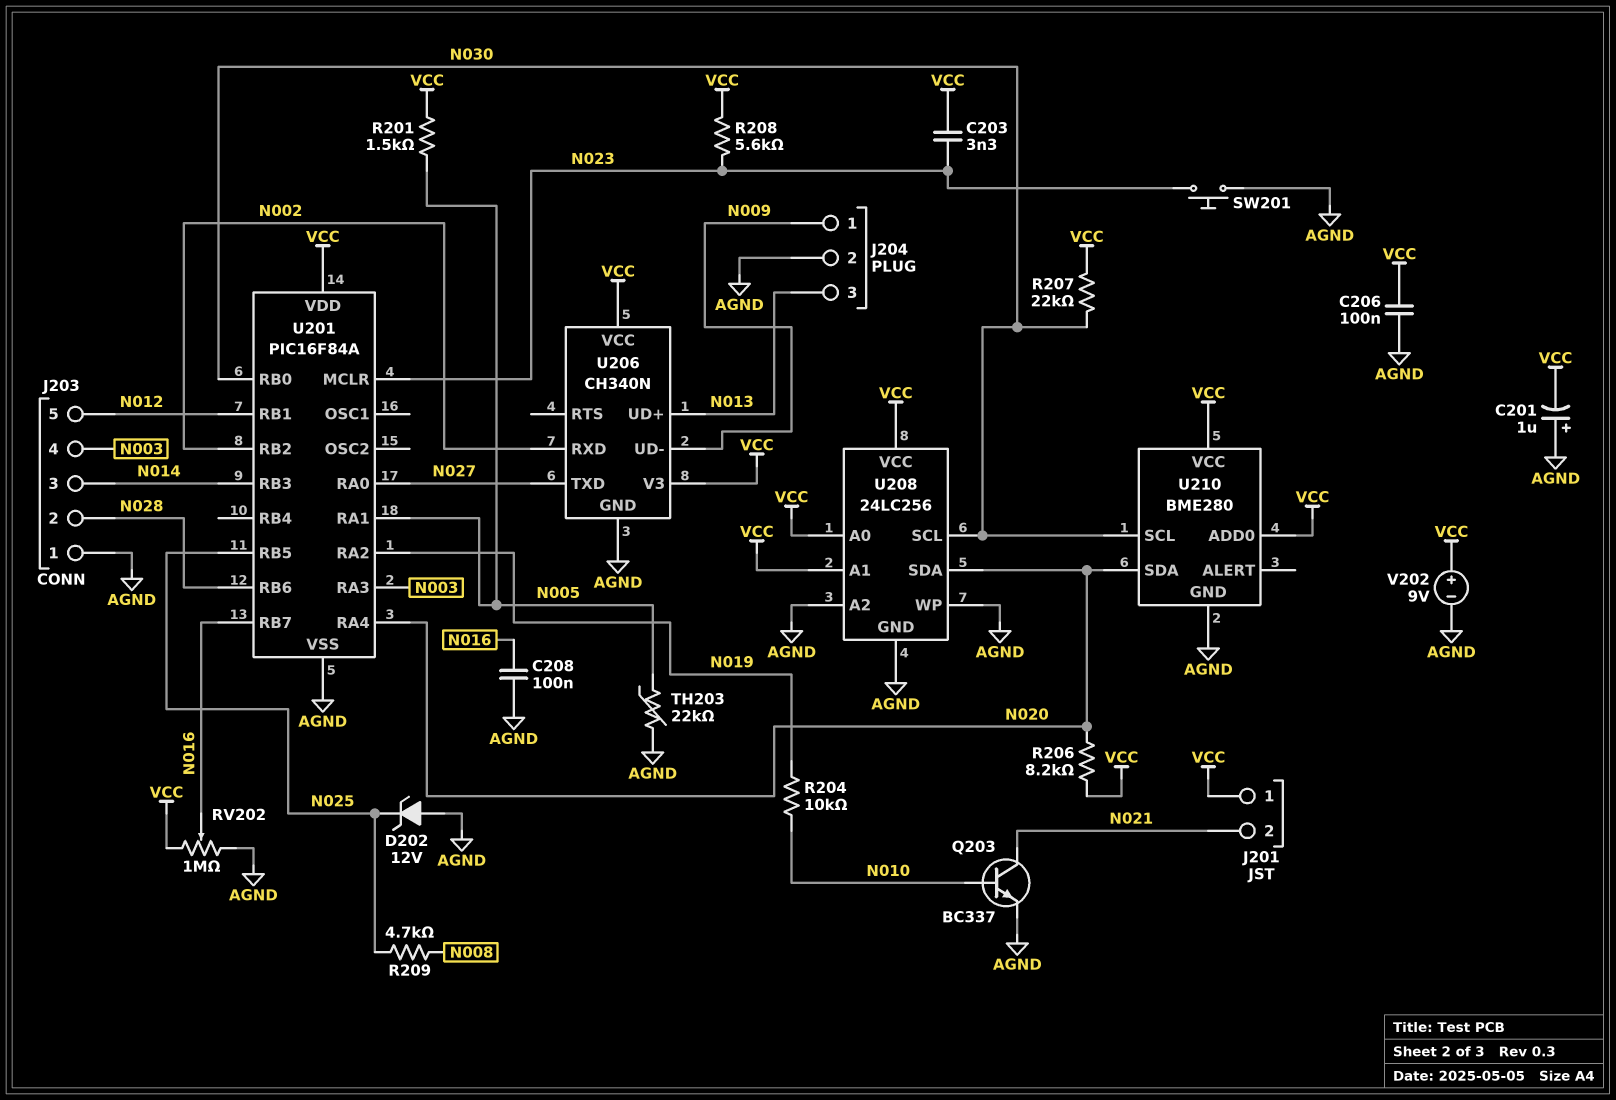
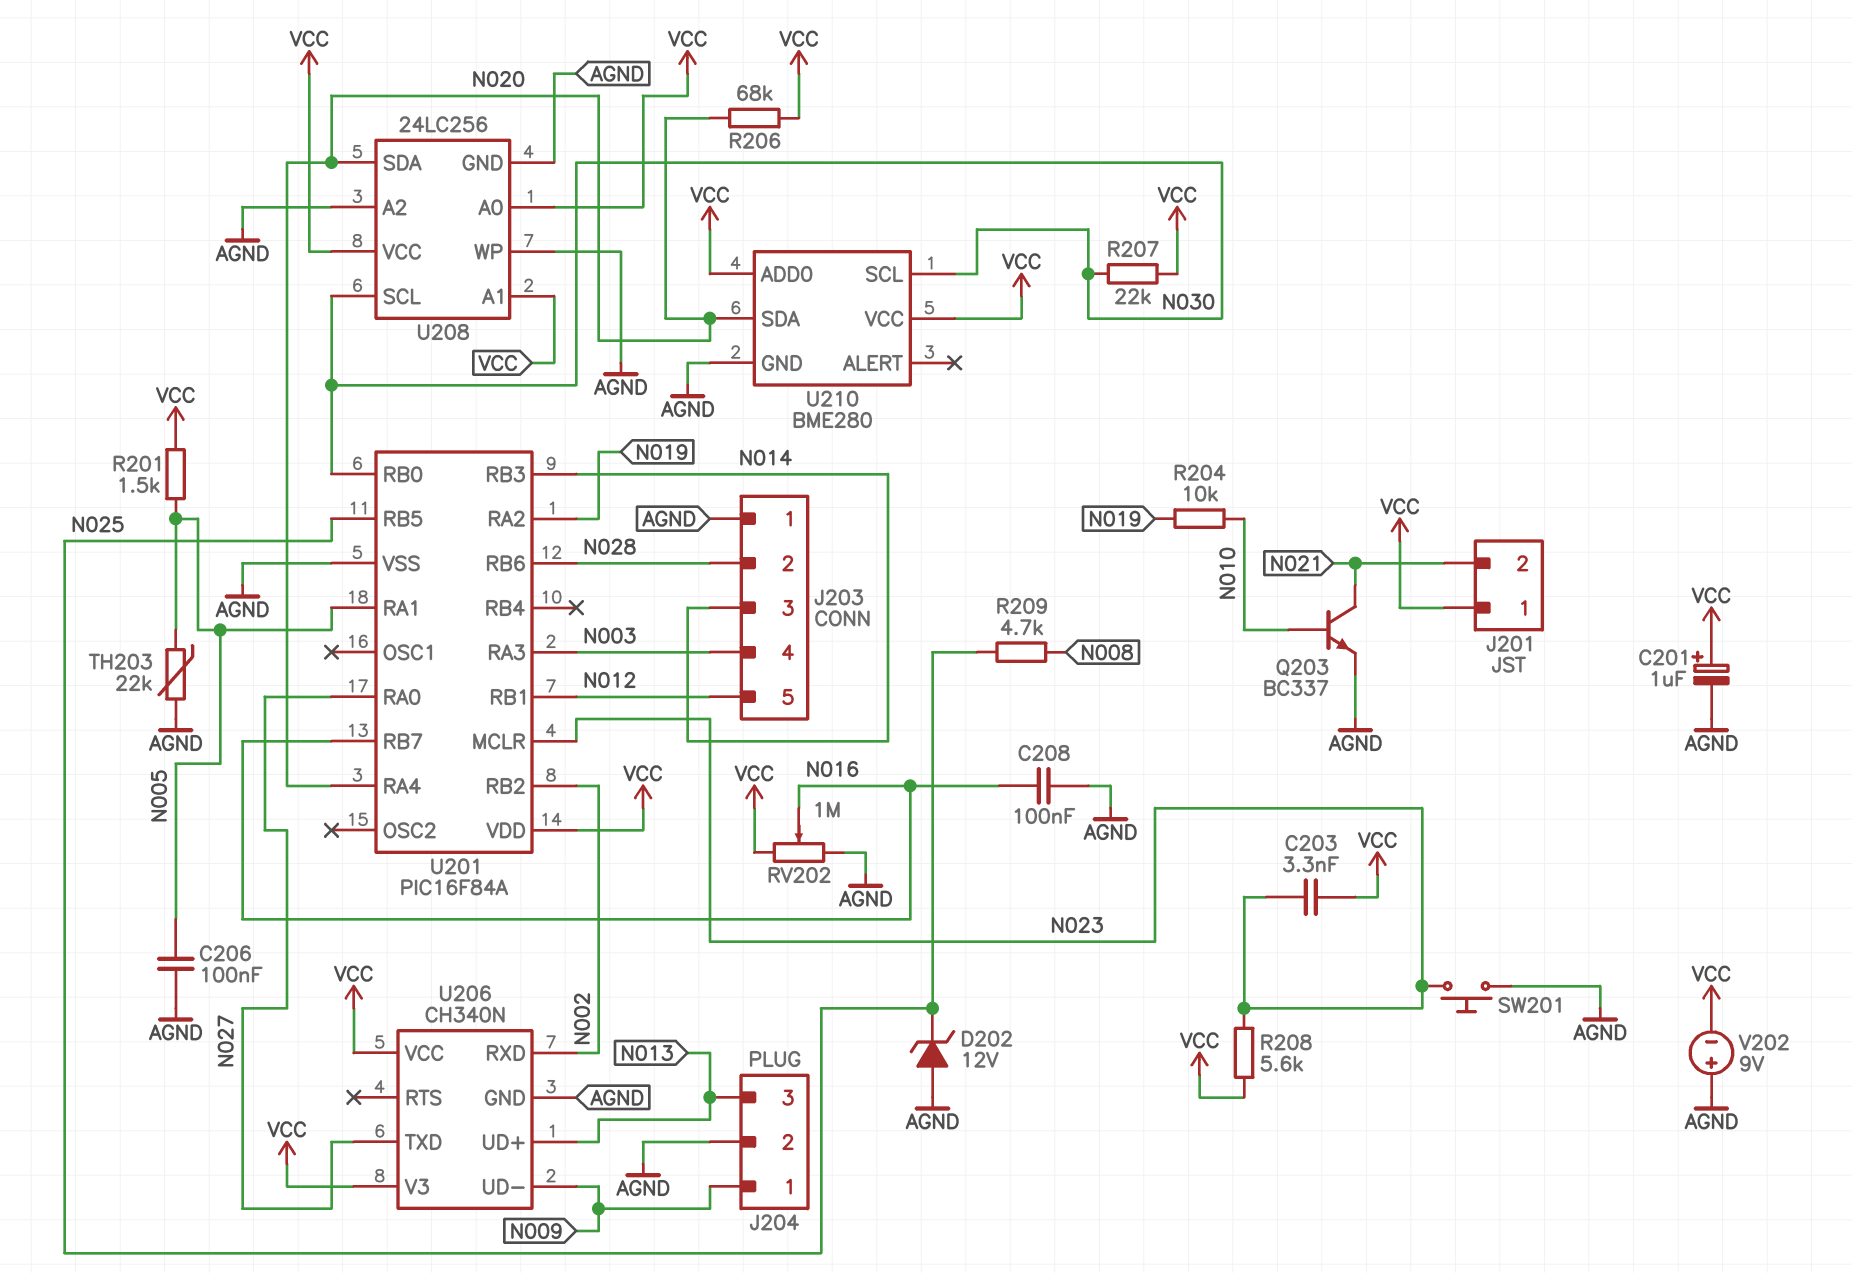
C201: 1uF (plus AGND, minus VCC) -> 1uF (plus VCC, minus AGND)
C206: 100nF (AGND, VCC) -> 100nF (AGND, N005)
R206: 8.2k (N020, VCC) -> 68k (N020, VCC)
V202: 9V (plus VCC, minus AGND) -> 9V (plus AGND, minus VCC)

